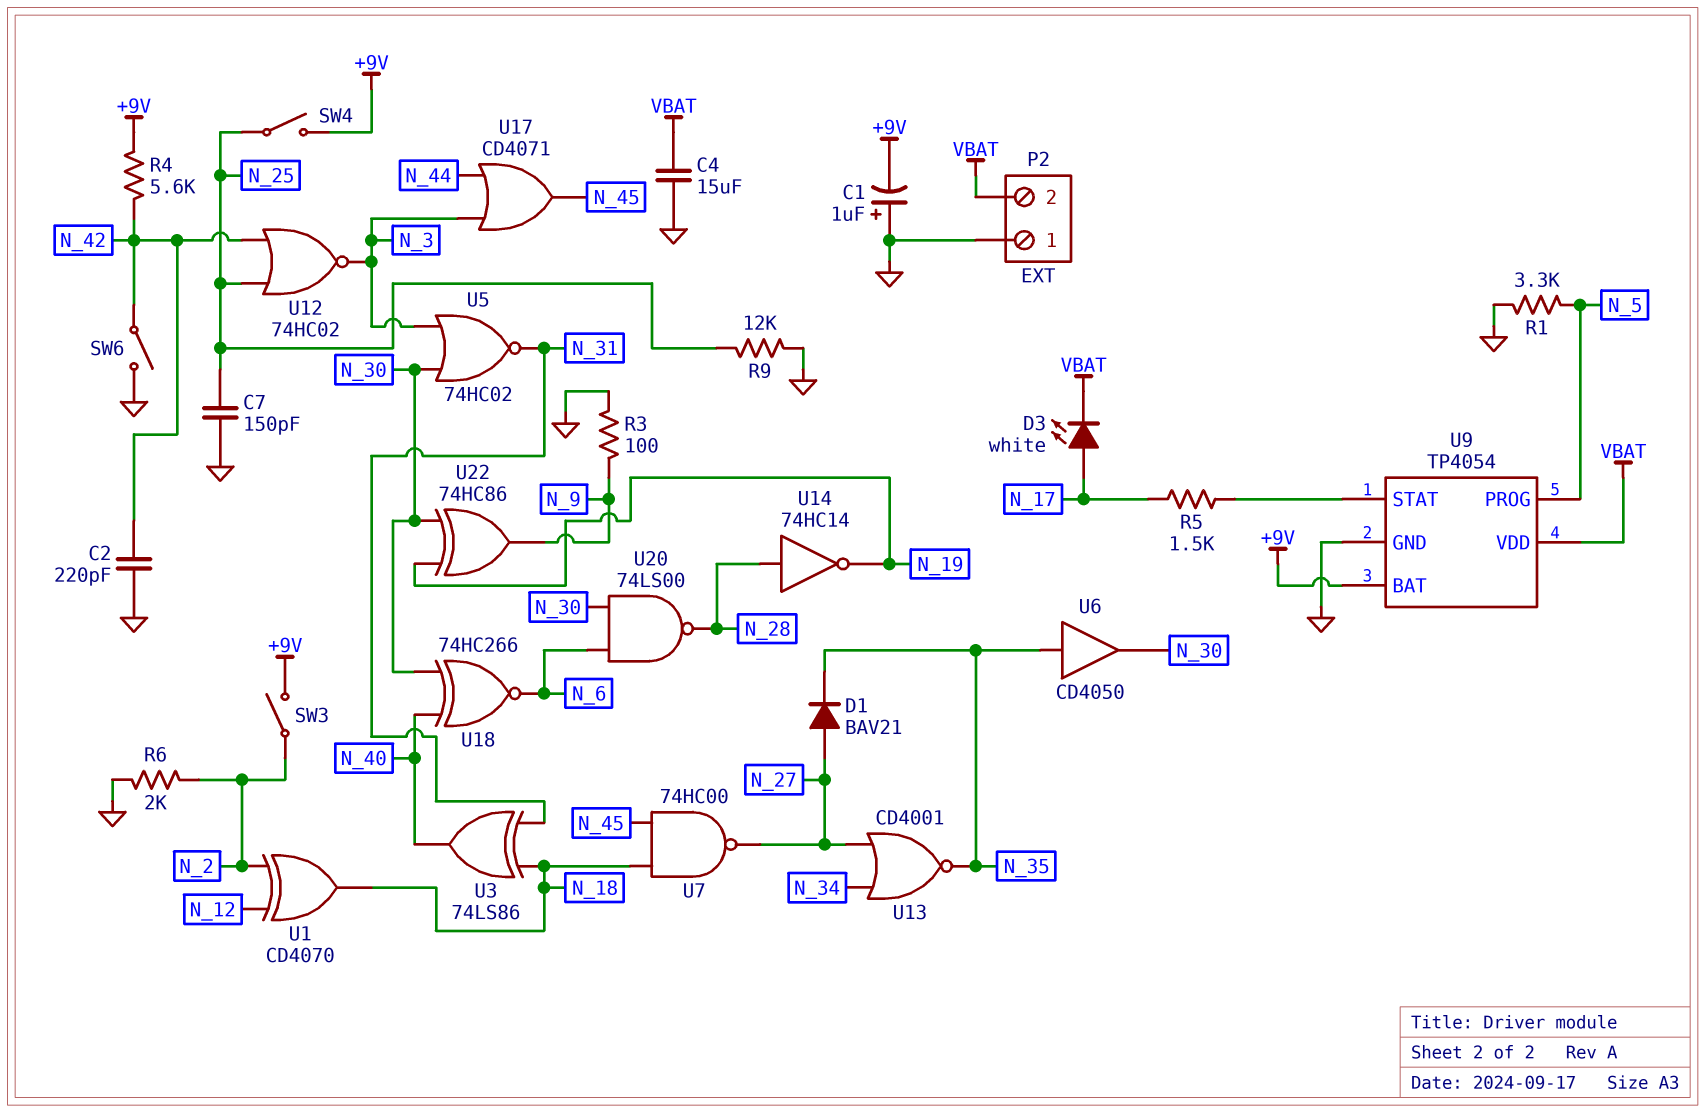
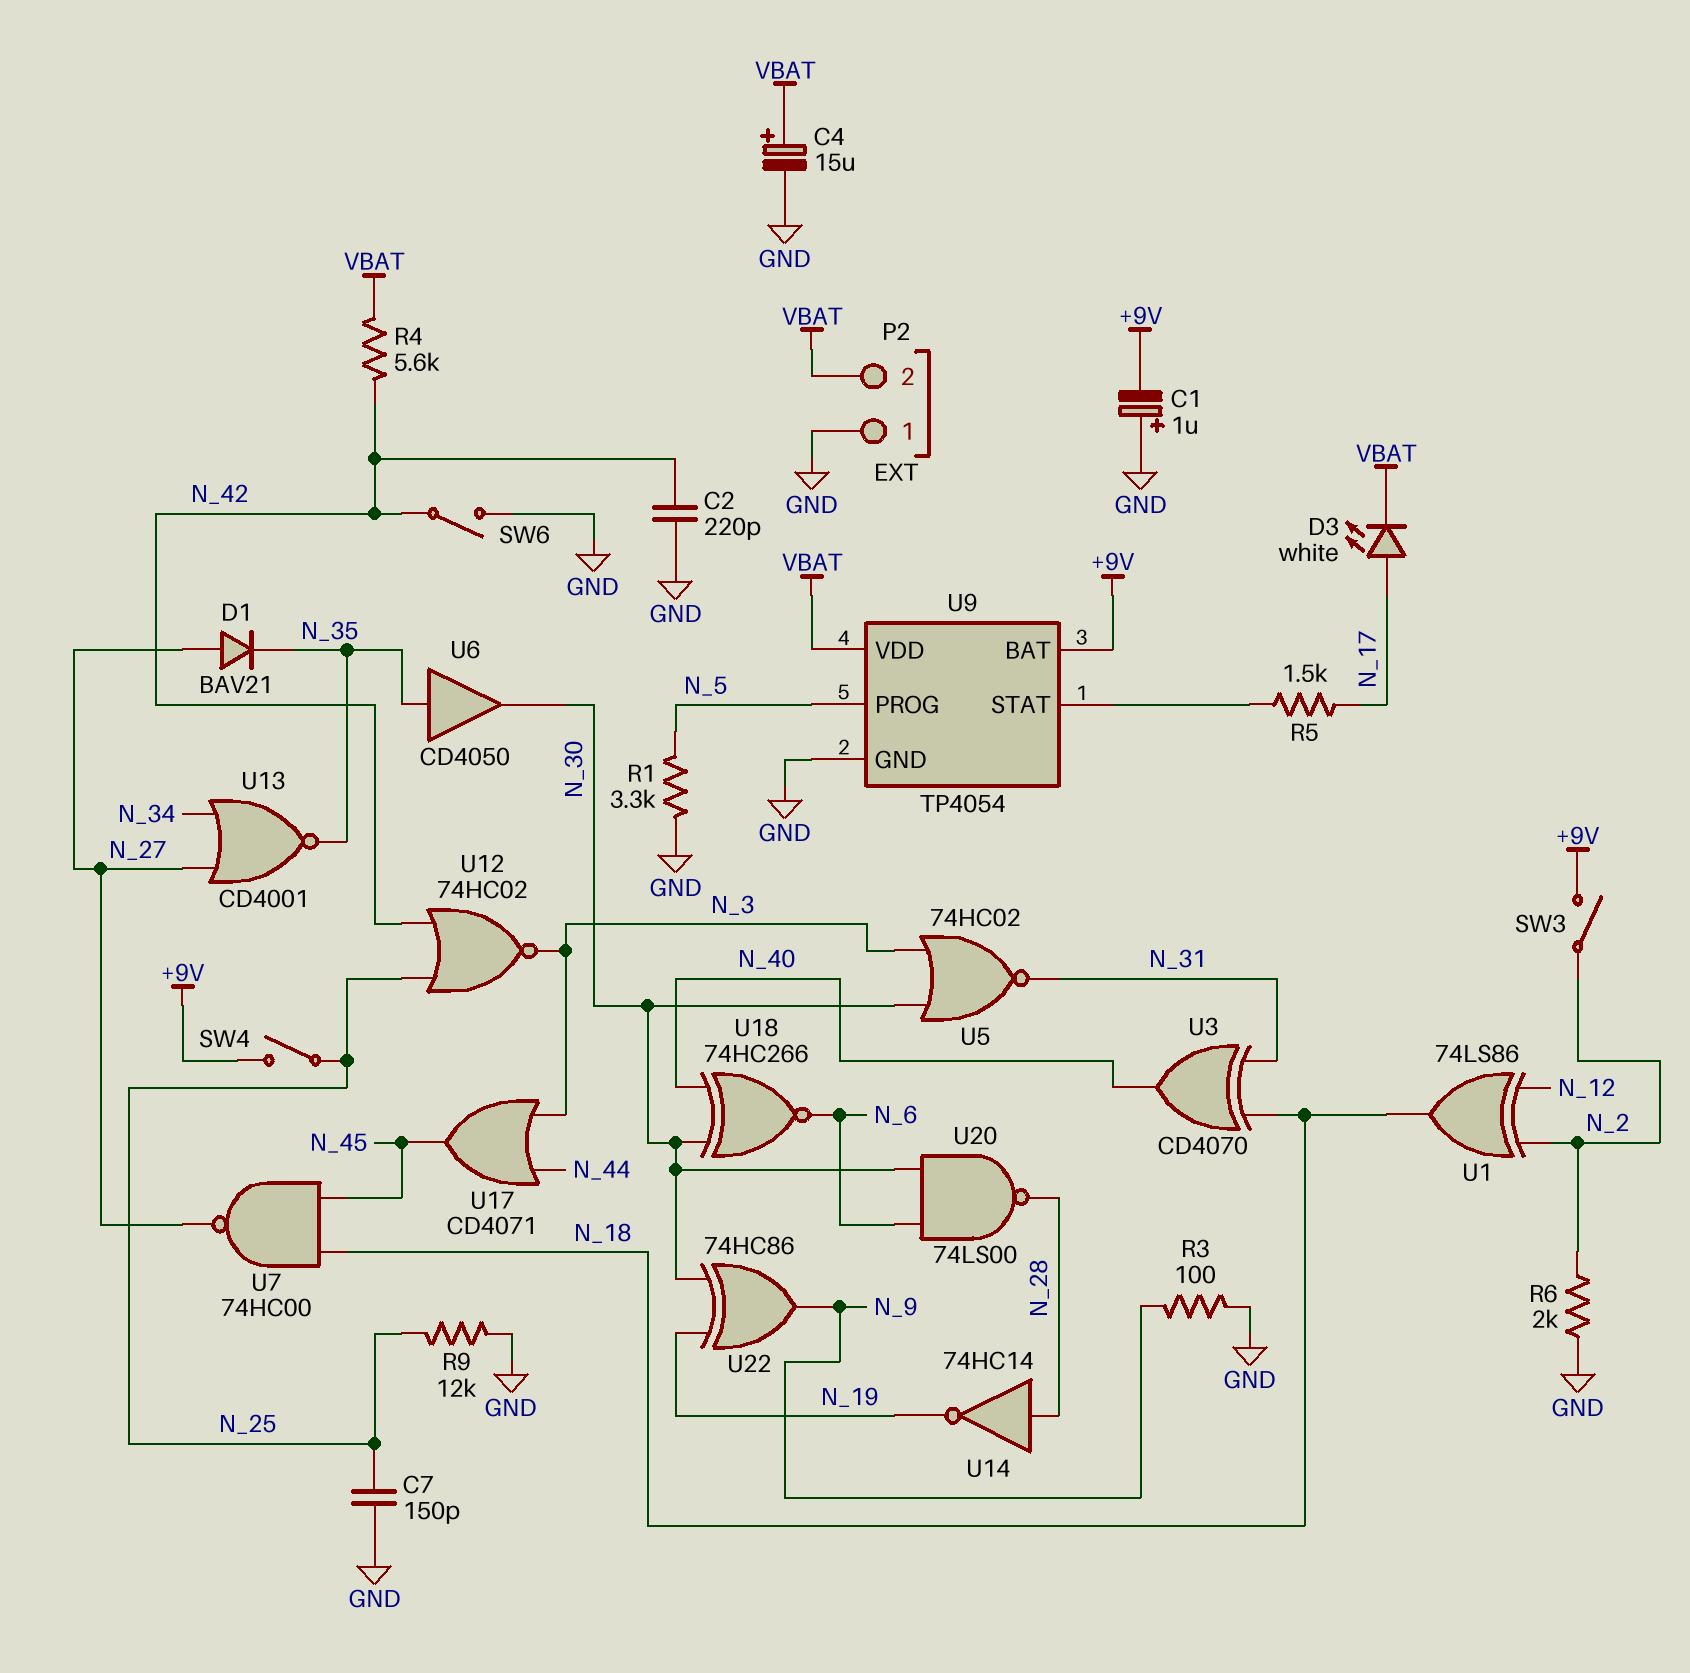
C4: 15uF (GND, VBAT) -> 15uF (plus VBAT, minus GND)
R4: 5.6k (+9V, N_42) -> 5.6k (N_42, VBAT)
U1: XOR CD4070 (in N_2, in N_12, out N_18) -> XOR 74LS86 (in N_2, in N_12, out N_18)
U3: XOR 74LS86 (in N_18, in N_31, out N_40) -> XOR CD4070 (in N_18, in N_31, out N_40)

